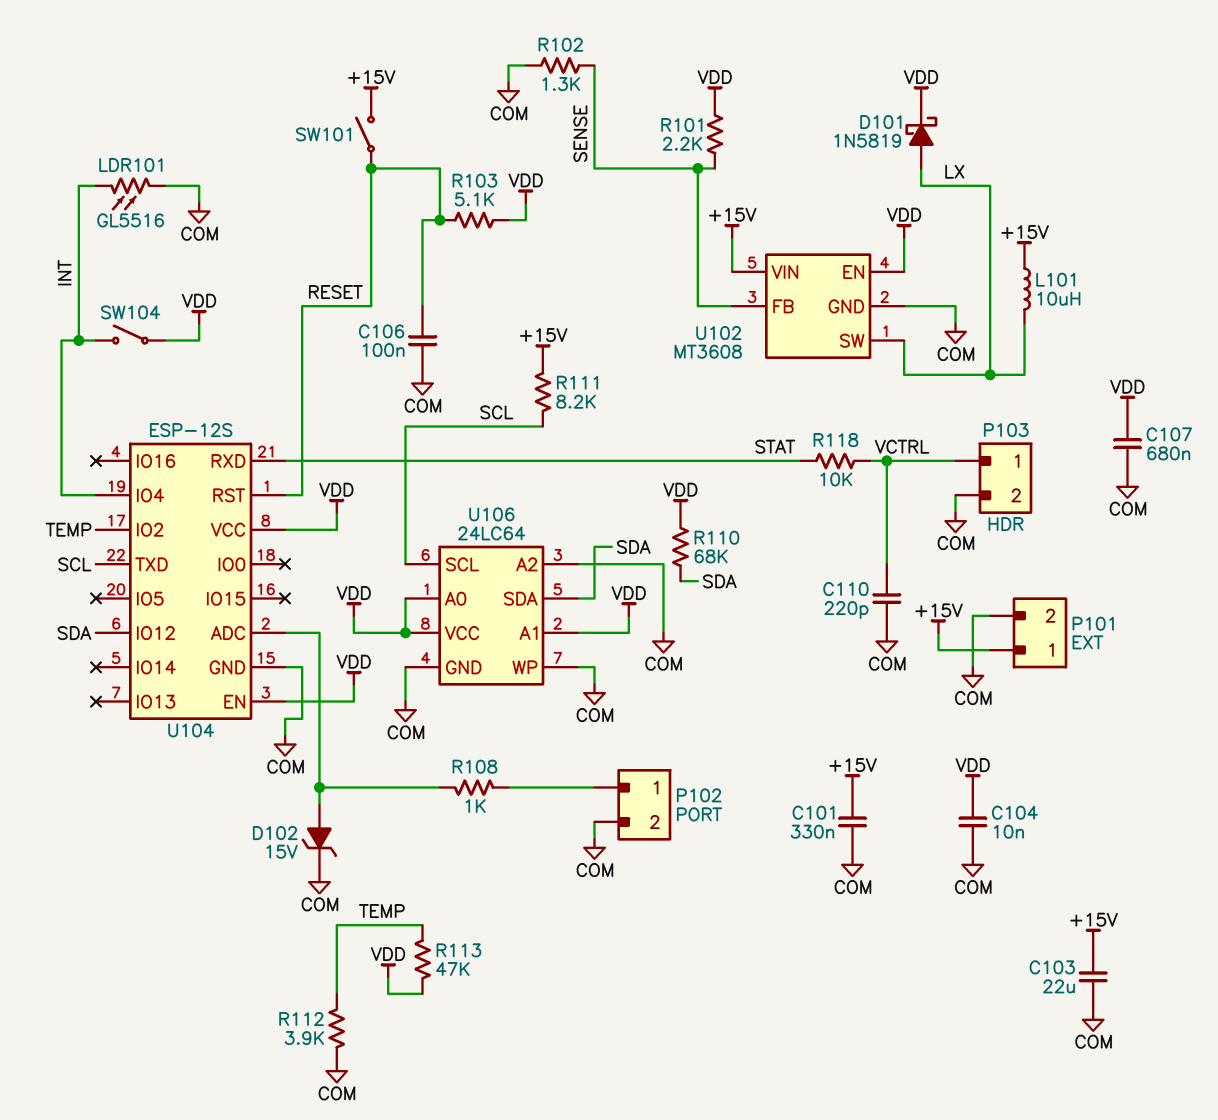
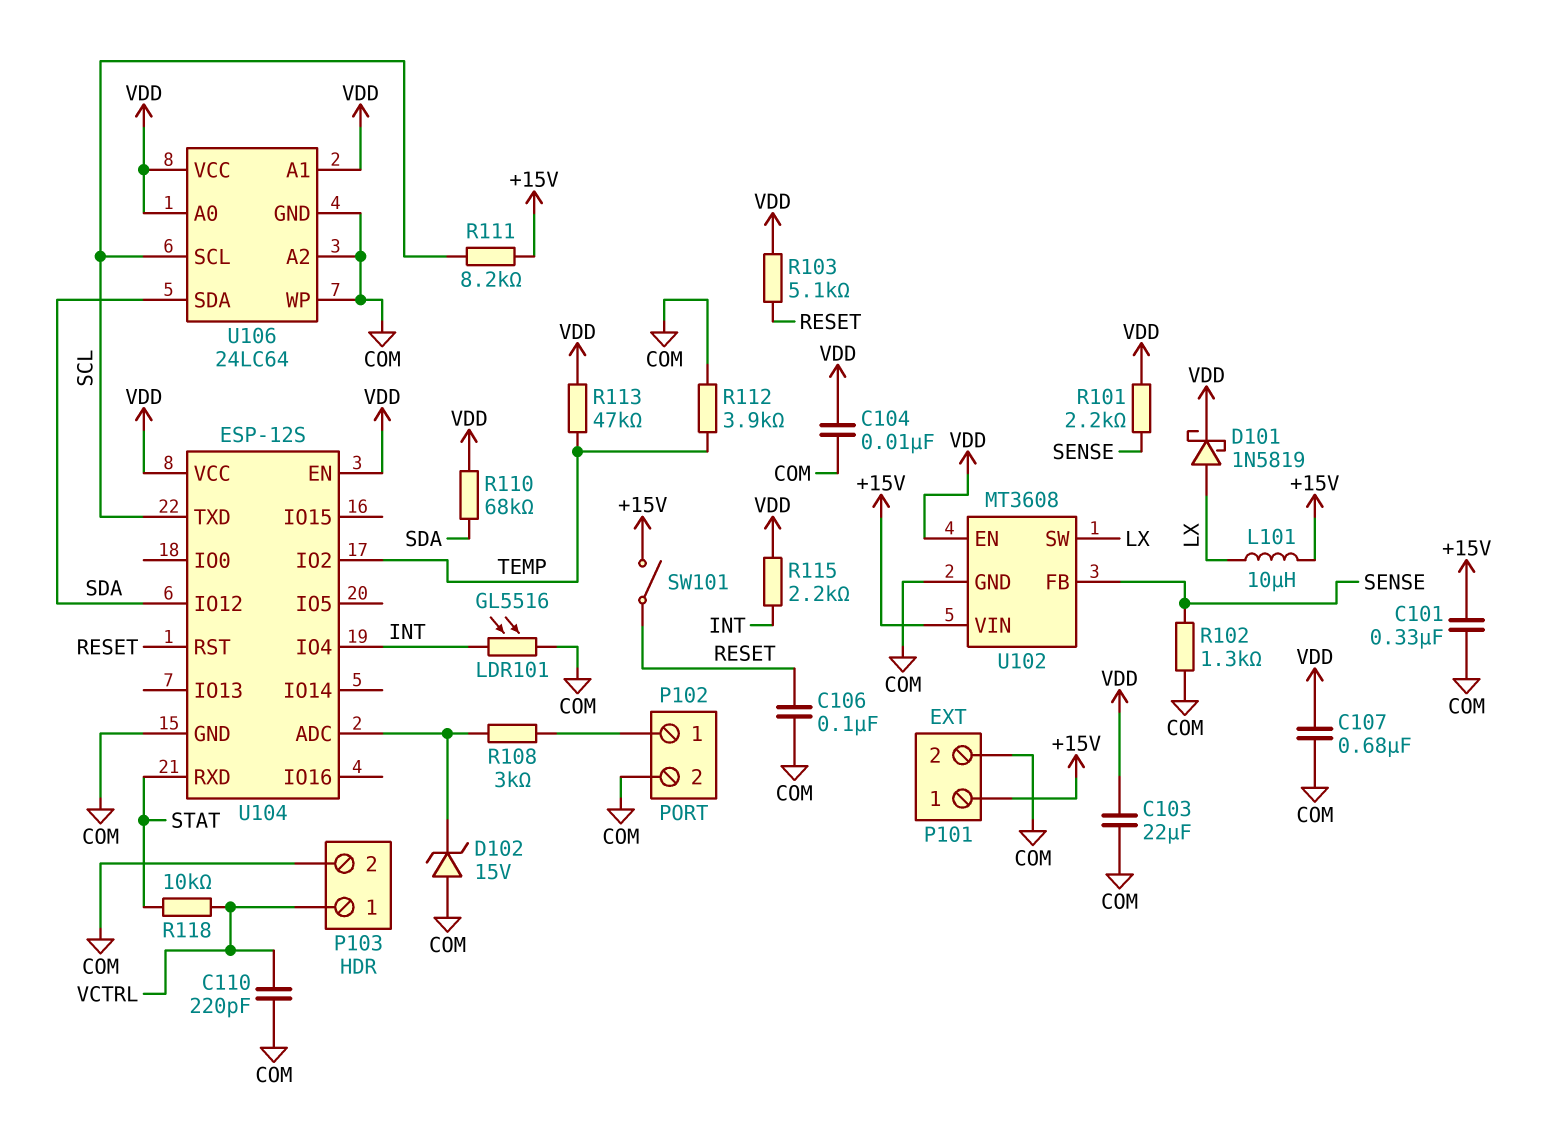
C103: 22uF (+15V, COM) -> 22uF (COM, VDD)
D102: zener 15V (A U104/ADC, K COM) -> zener 15V (A COM, K U104/ADC)
R108: 1k (P102/1, U104/ADC) -> 3k (P102/1, U104/ADC)
R115: none -> 2.2k (INT, VDD)
SW104: switch (INT, VDD) -> none

